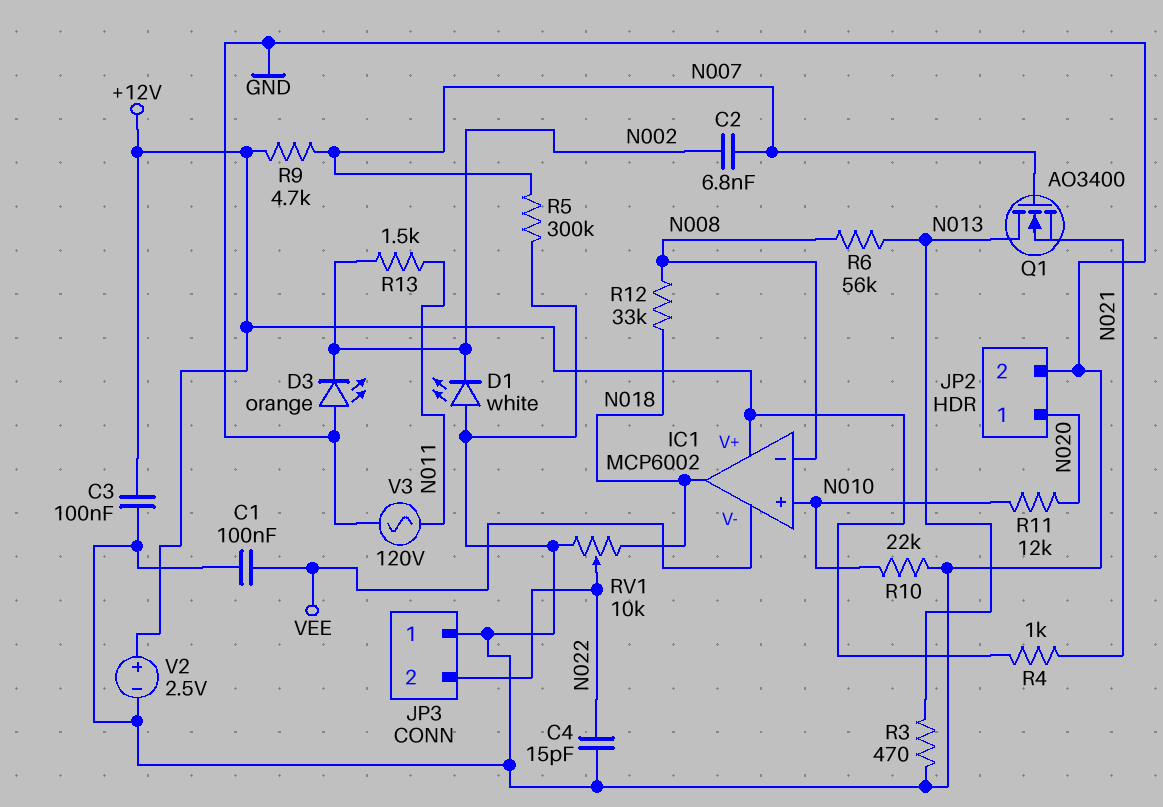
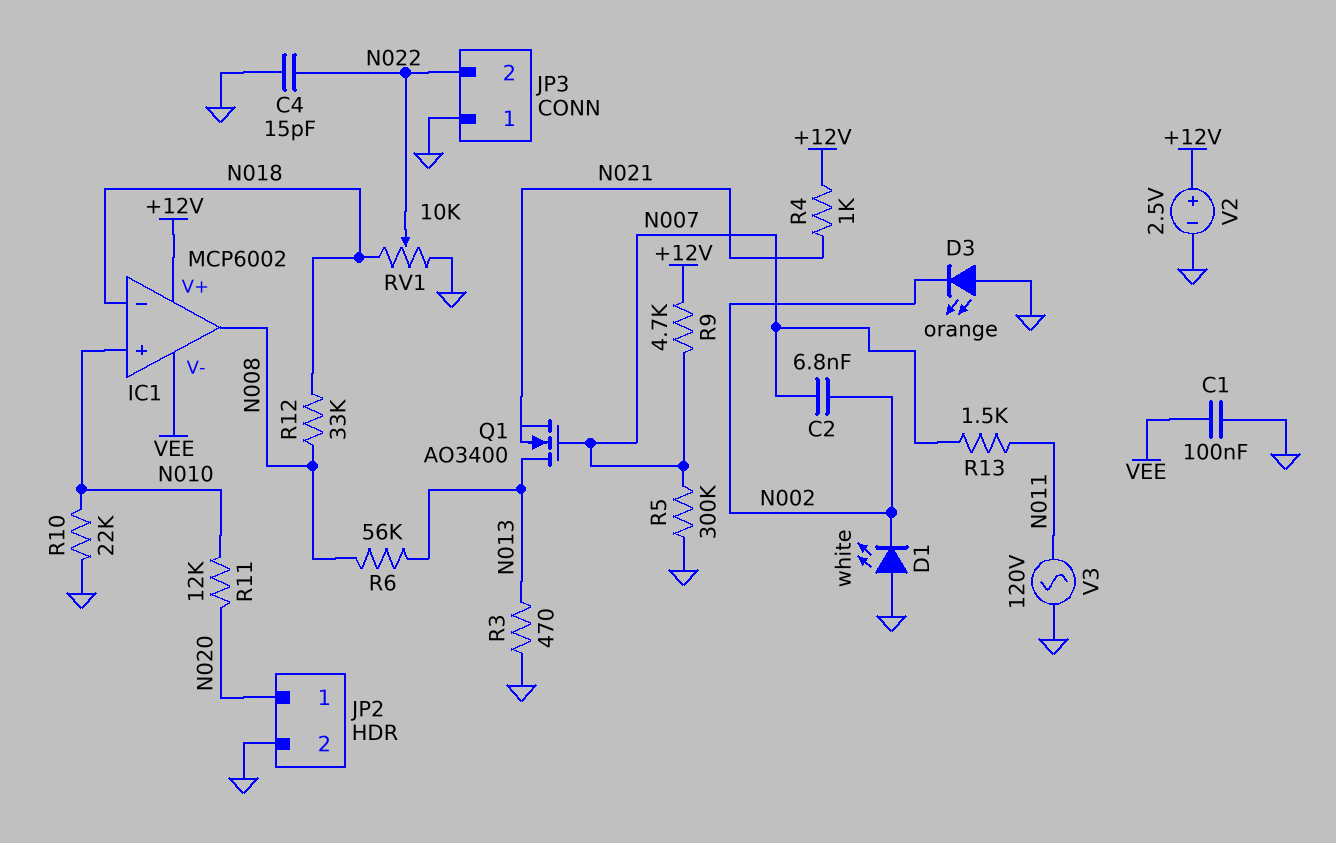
C3: 100nF (+12V, GND) -> none
IC1 pin in-: N008 -> N018
IC1 pin out: N018 -> N008
R13: 1.5k (N002, N011) -> 1.5k (N007, N011)

